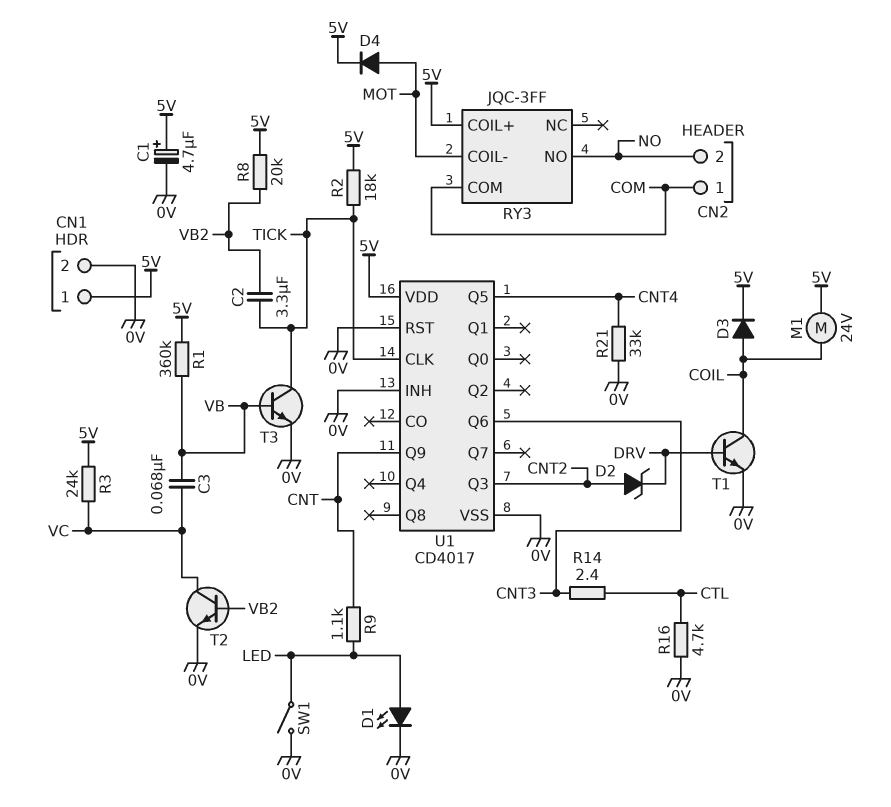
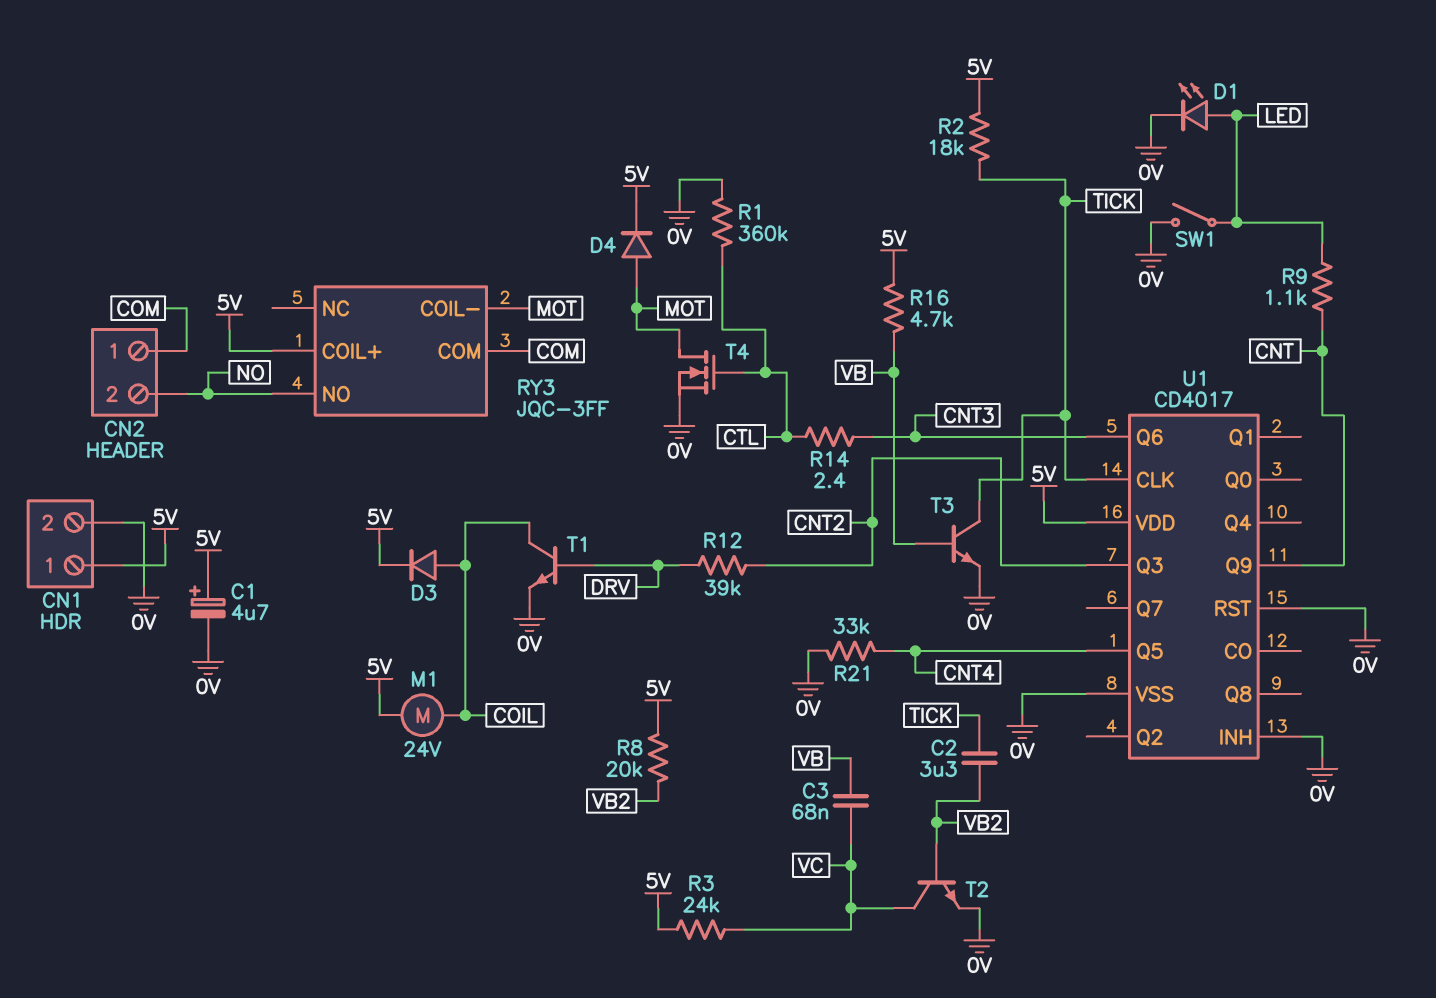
D2: zener (A CNT2, K DRV) -> none
R1: 360k (5V, VB) -> 360k (0V, CTL)
R12: none -> 39k (CNT2, DRV)
R16: 4.7k (0V, CTL) -> 4.7k (5V, VB)
T4: none -> NMOS (G CTL, D MOT, S 0V)

